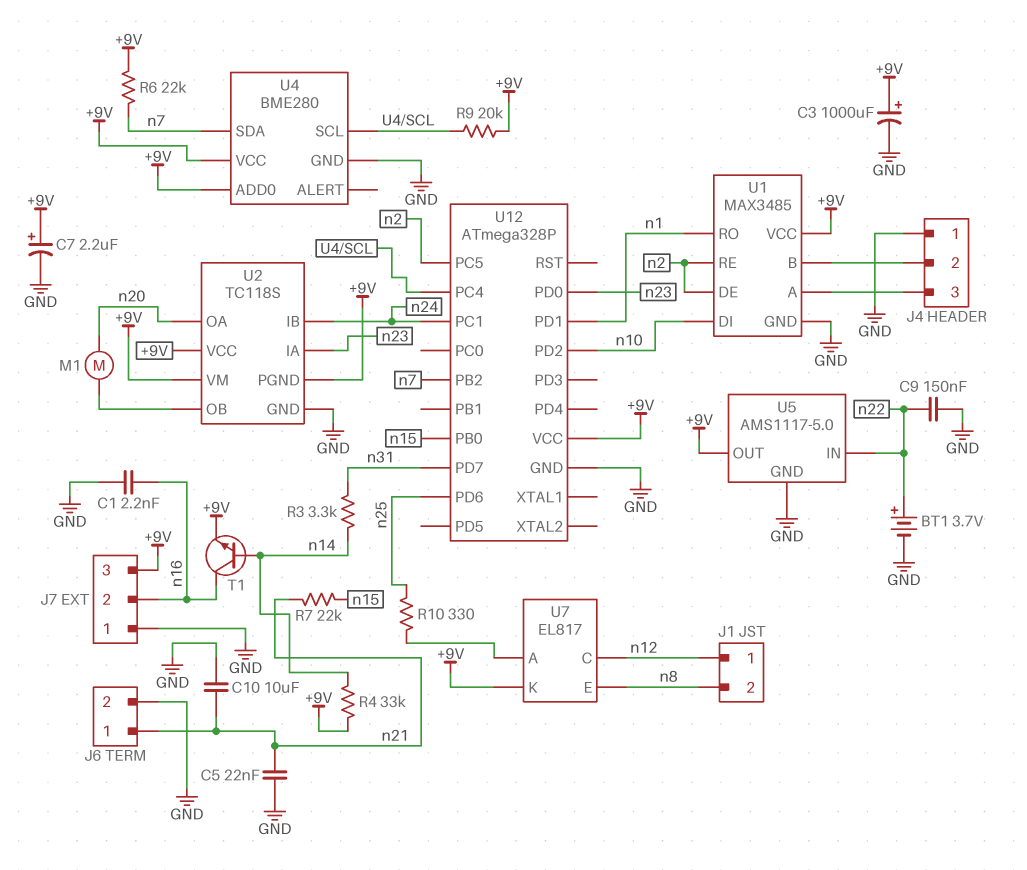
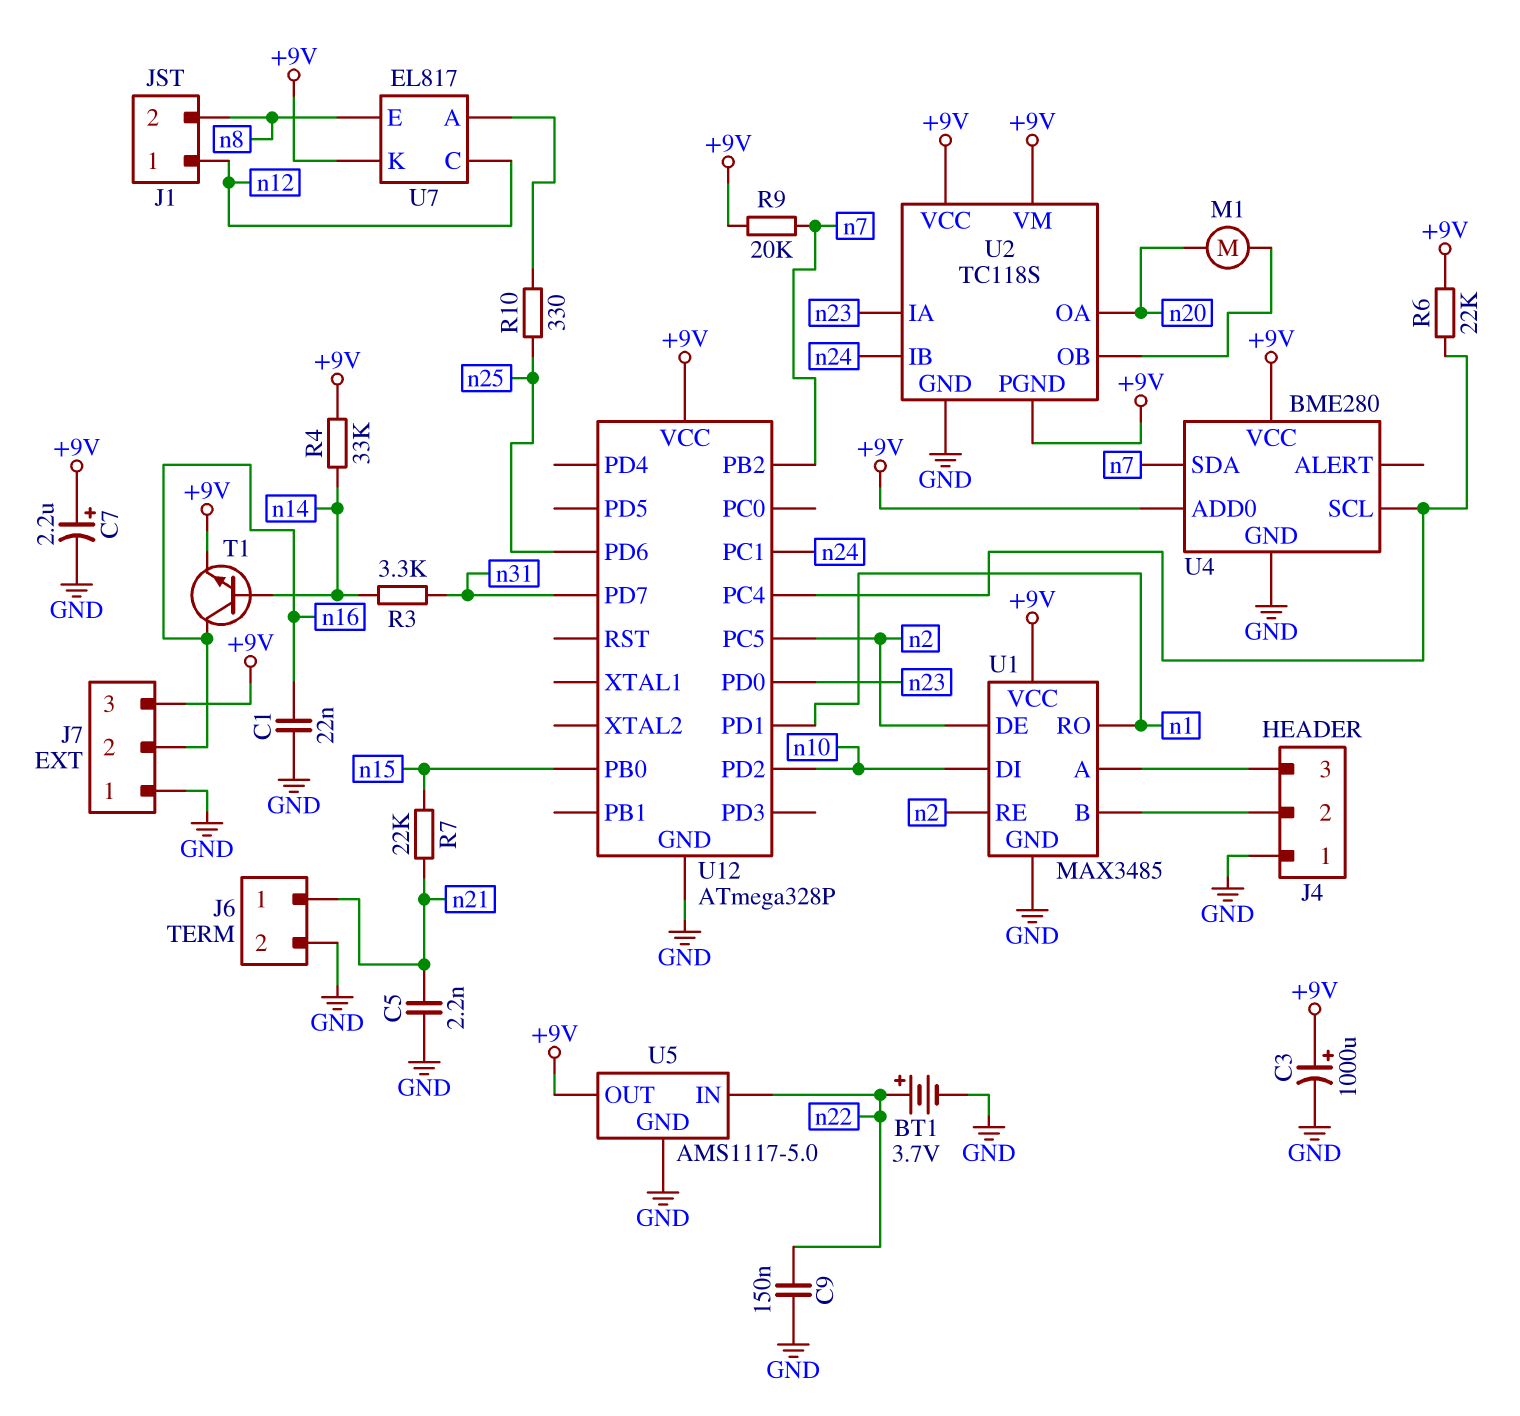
C1: 2.2nF (GND, n16) -> 22nF (GND, n16)
C5: 22nF (GND, n21) -> 2.2nF (GND, n21)
C10: 10uF (GND, n21) -> none
R6: 22k (+9V, n7) -> 22k (+9V, U4/SCL)
R9: 20k (+9V, U4/SCL) -> 20k (+9V, n7)

